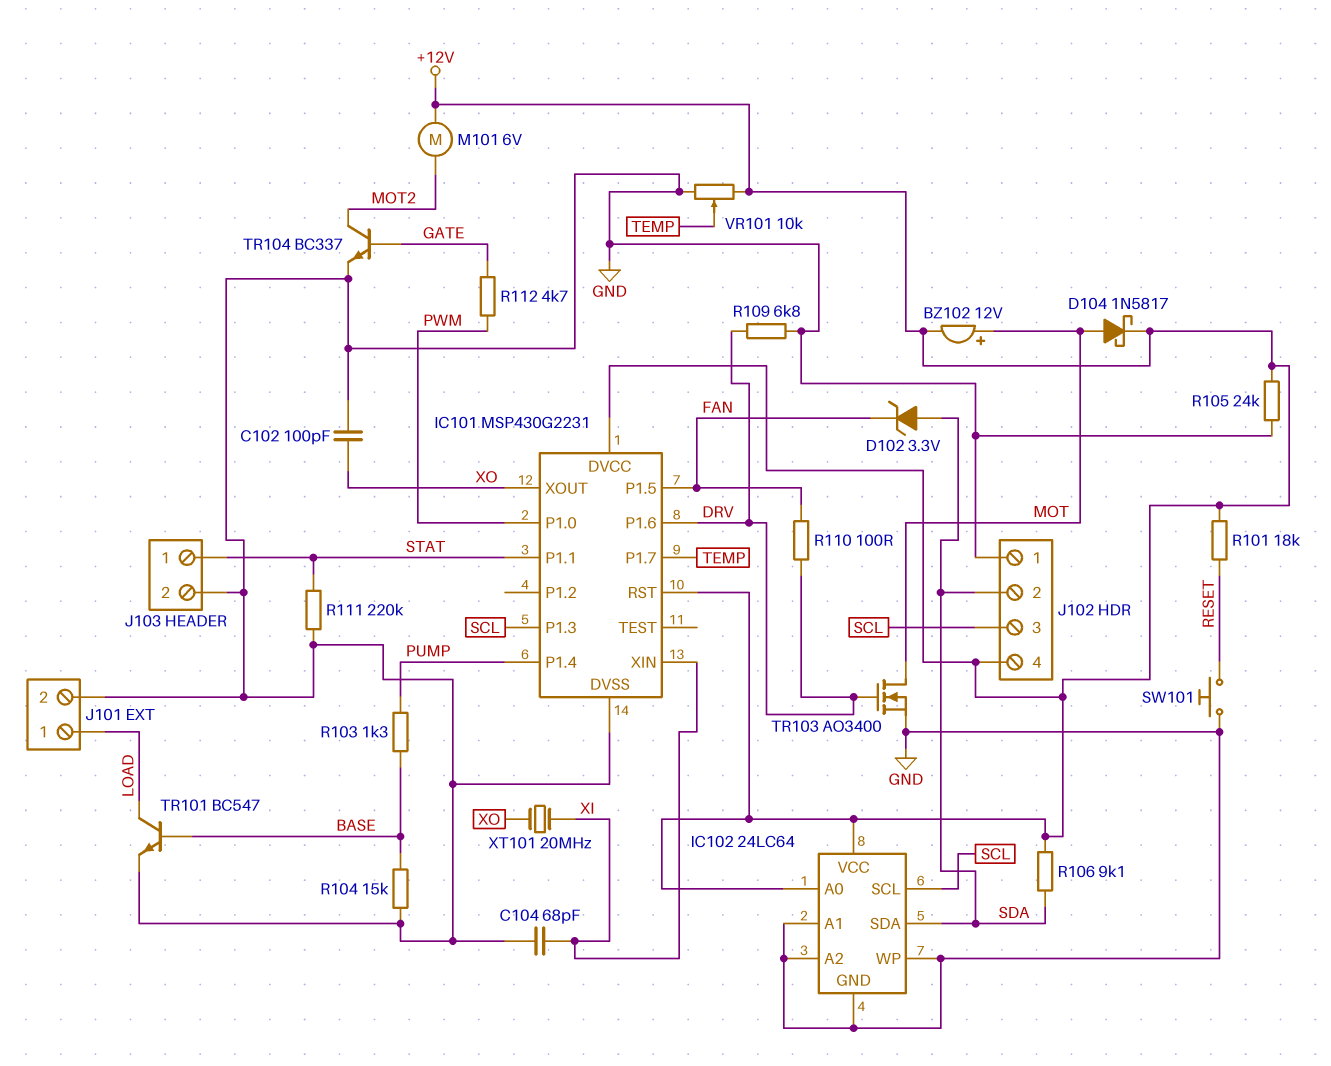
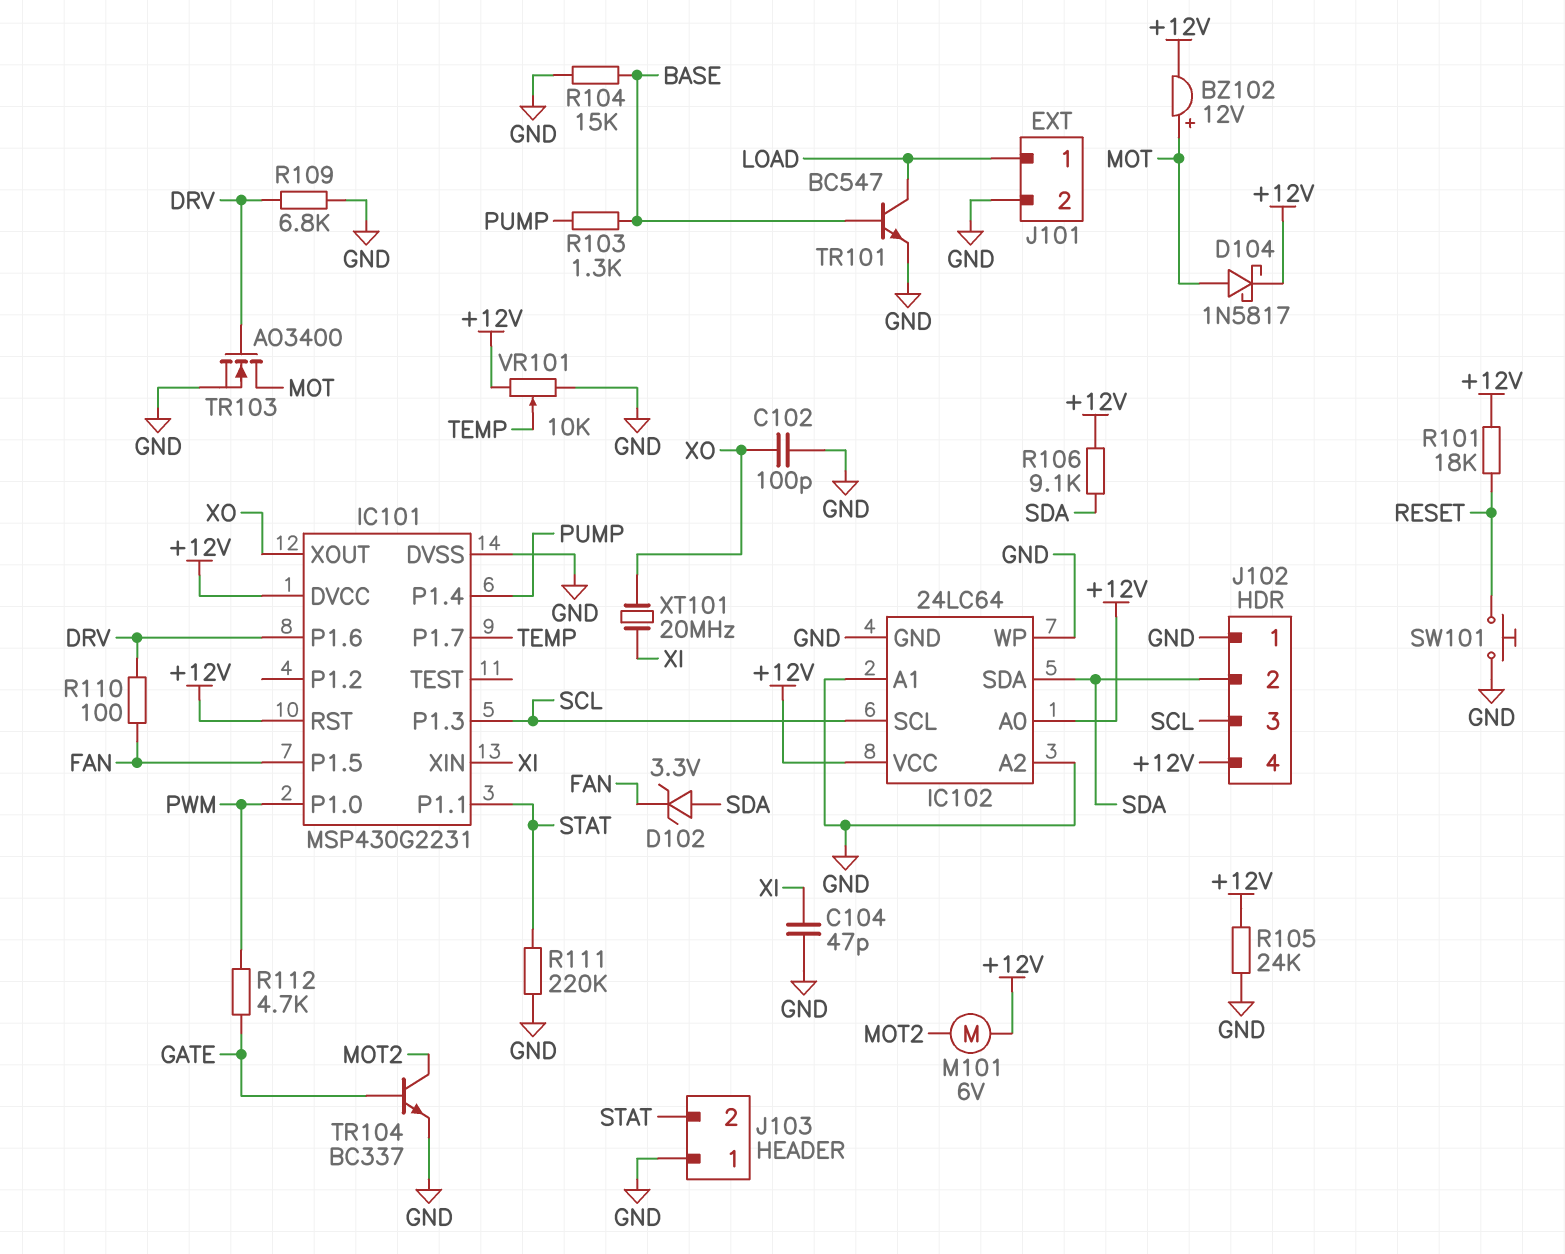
C104: 68pF (GND, XI) -> 47pF (GND, XI)
J103 pin 1: STAT -> GND
J103 pin 2: GND -> STAT

